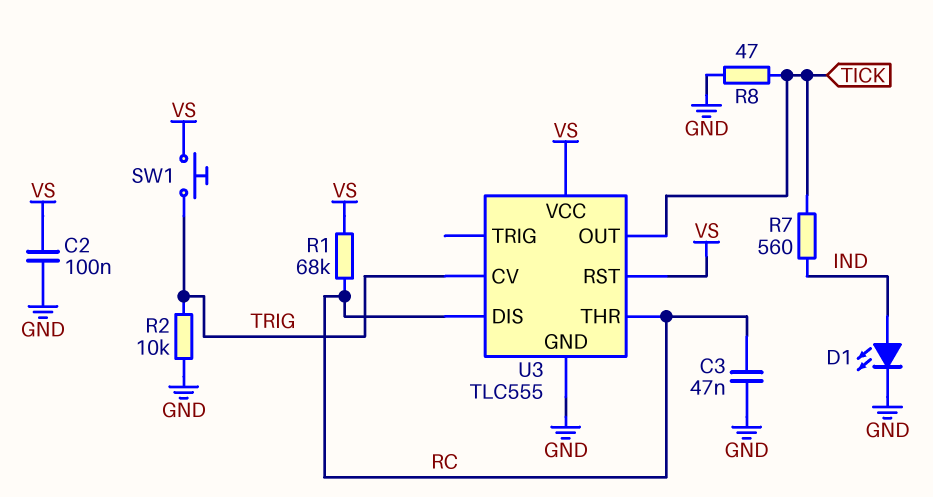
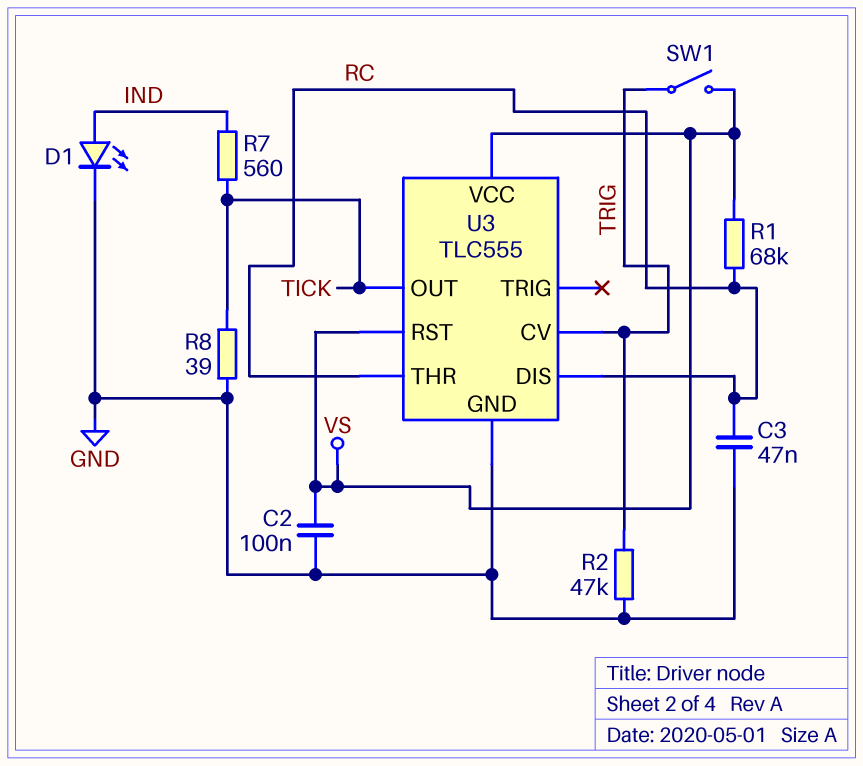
R2: 10k (GND, TRIG) -> 47k (GND, TRIG)
R8: 47 (GND, TICK) -> 39 (GND, TICK)
SW1: button (TRIG, VS) -> switch (TRIG, VS)

